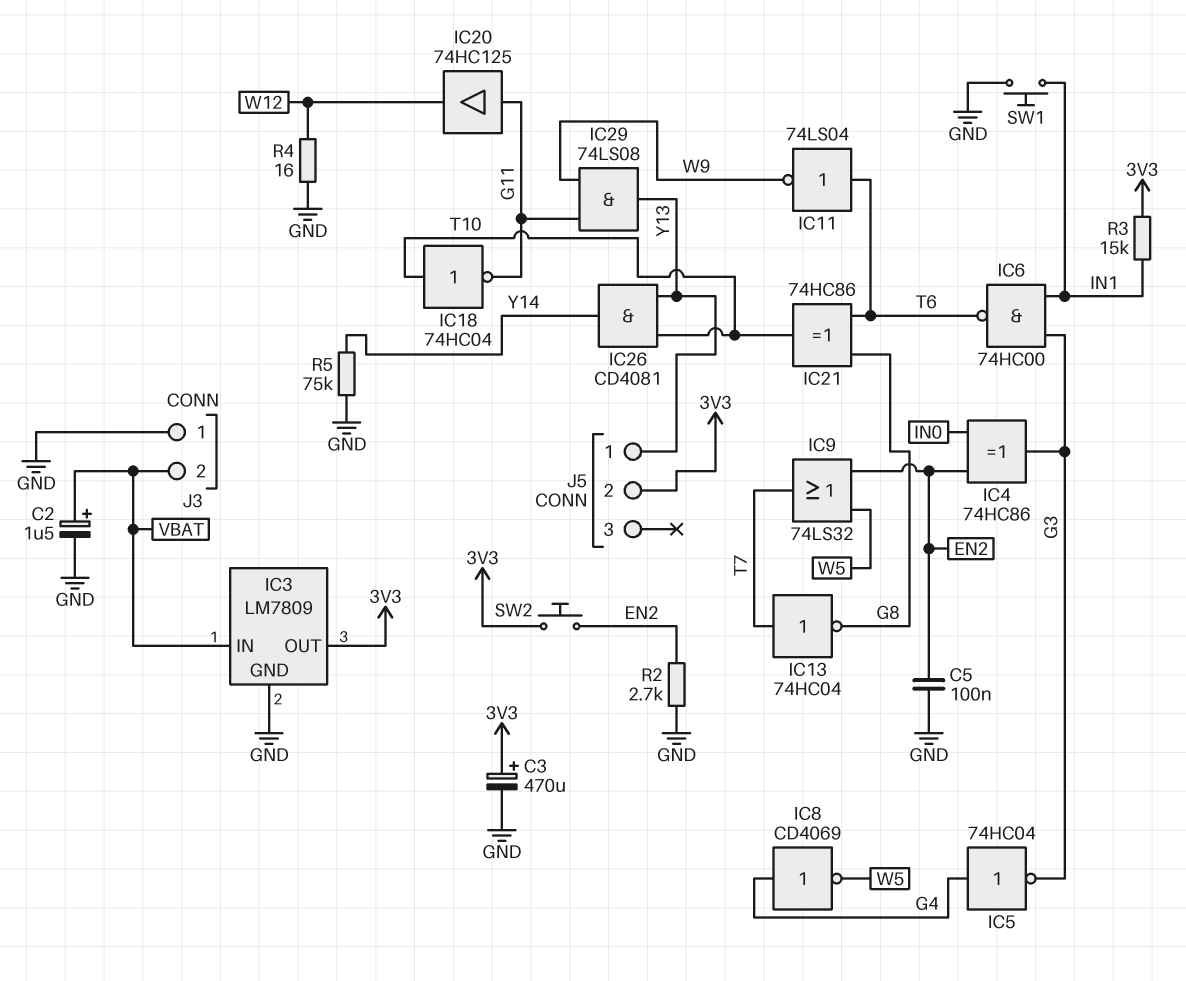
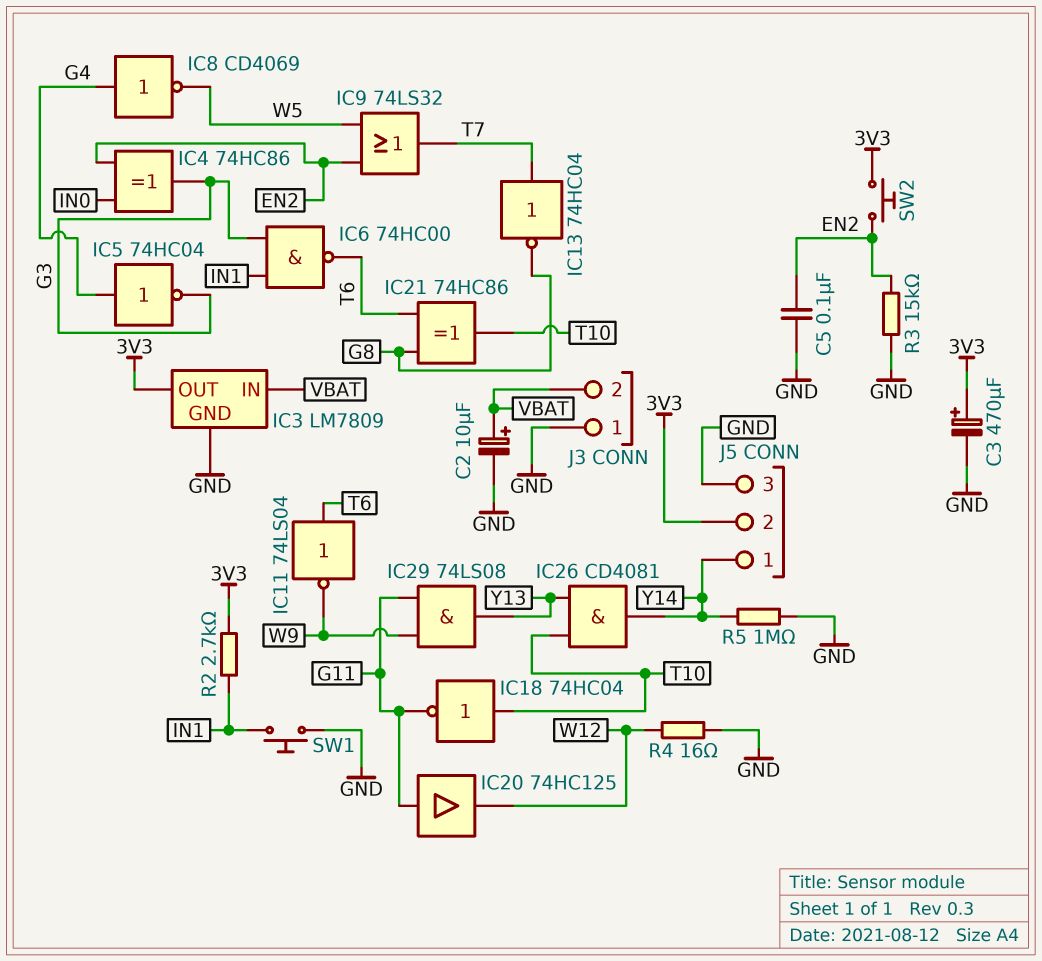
C2: 1.5uF (plus VBAT, minus GND) -> 10uF (plus VBAT, minus GND)
J5 pin 1: Y13 -> Y14
J5 pin 3: none -> GND
R2: 2.7k (EN2, GND) -> 2.7k (3V3, IN1)
R3: 15k (3V3, IN1) -> 15k (EN2, GND)
R5: 75k (GND, Y14) -> 1M (GND, Y14)

